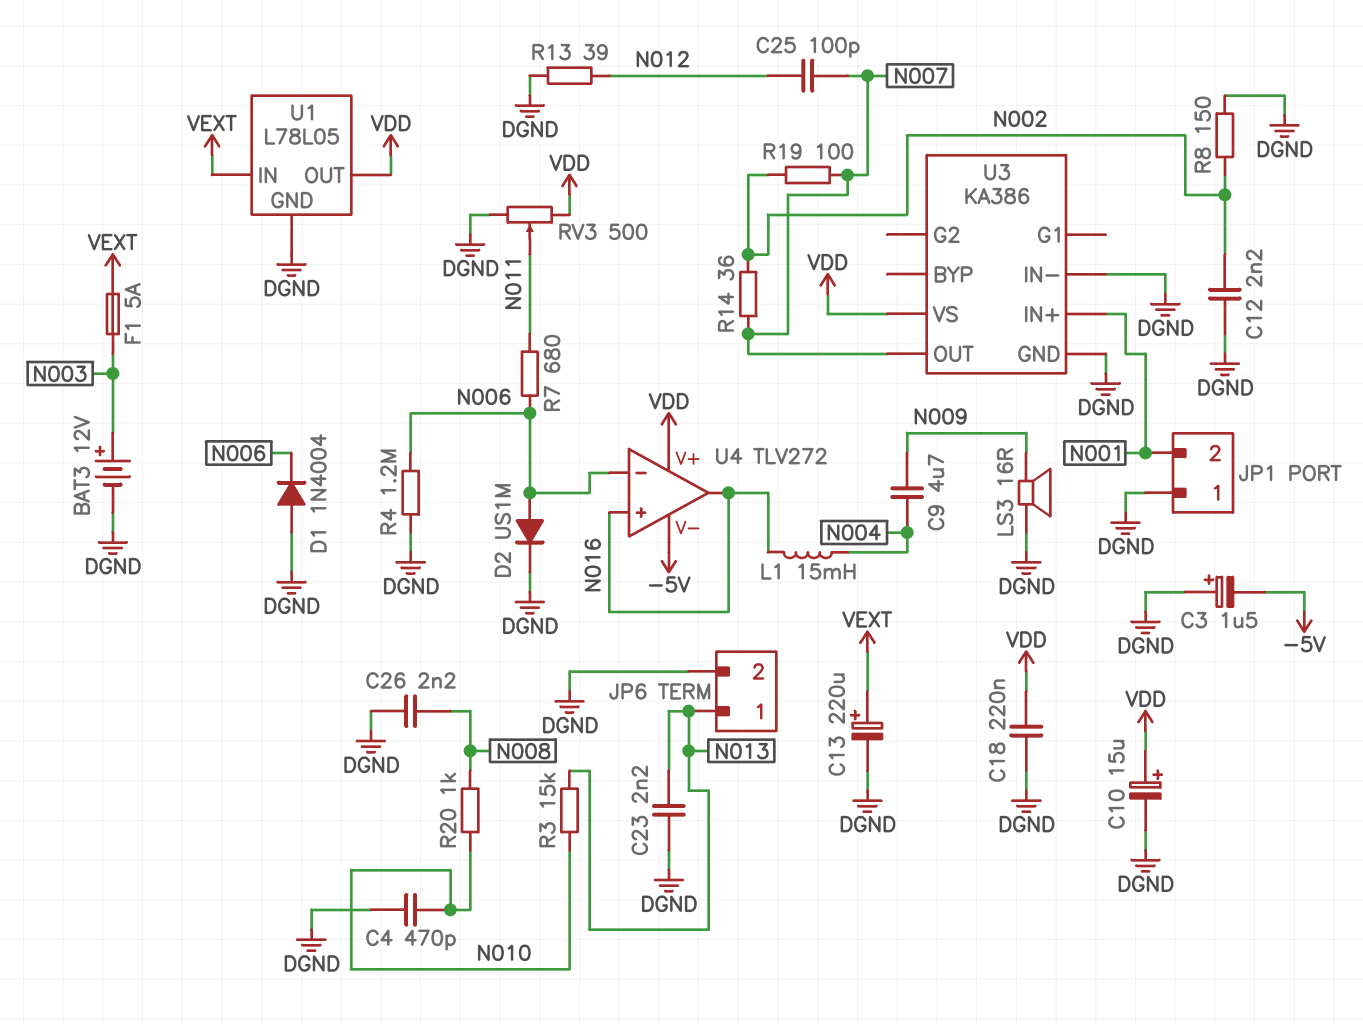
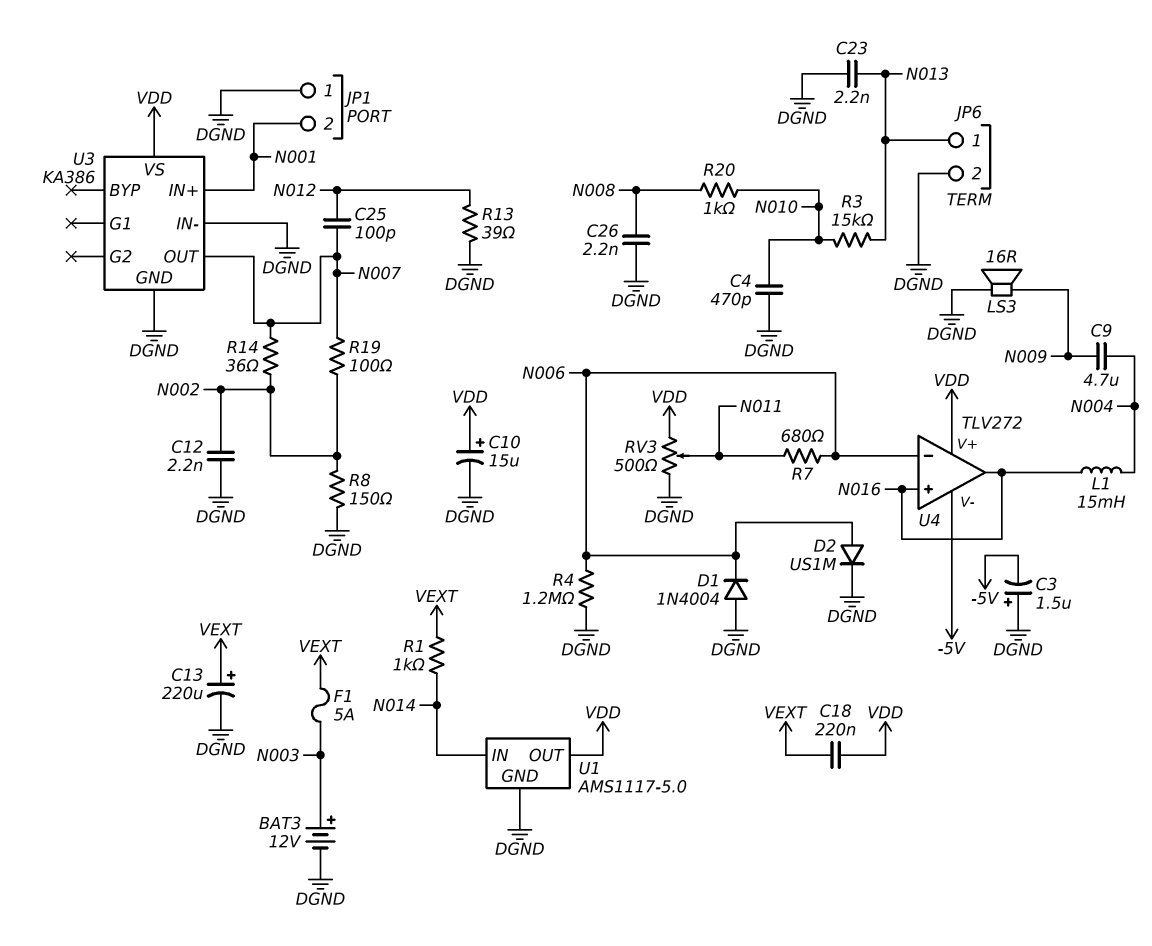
C18: 220nF (DGND, VDD) -> 220nF (VDD, VEXT)
R1: none -> 1k (N014, VEXT)
U1: L78L05 -> AMS1117-5.0
U1 pin IN: VEXT -> N014

